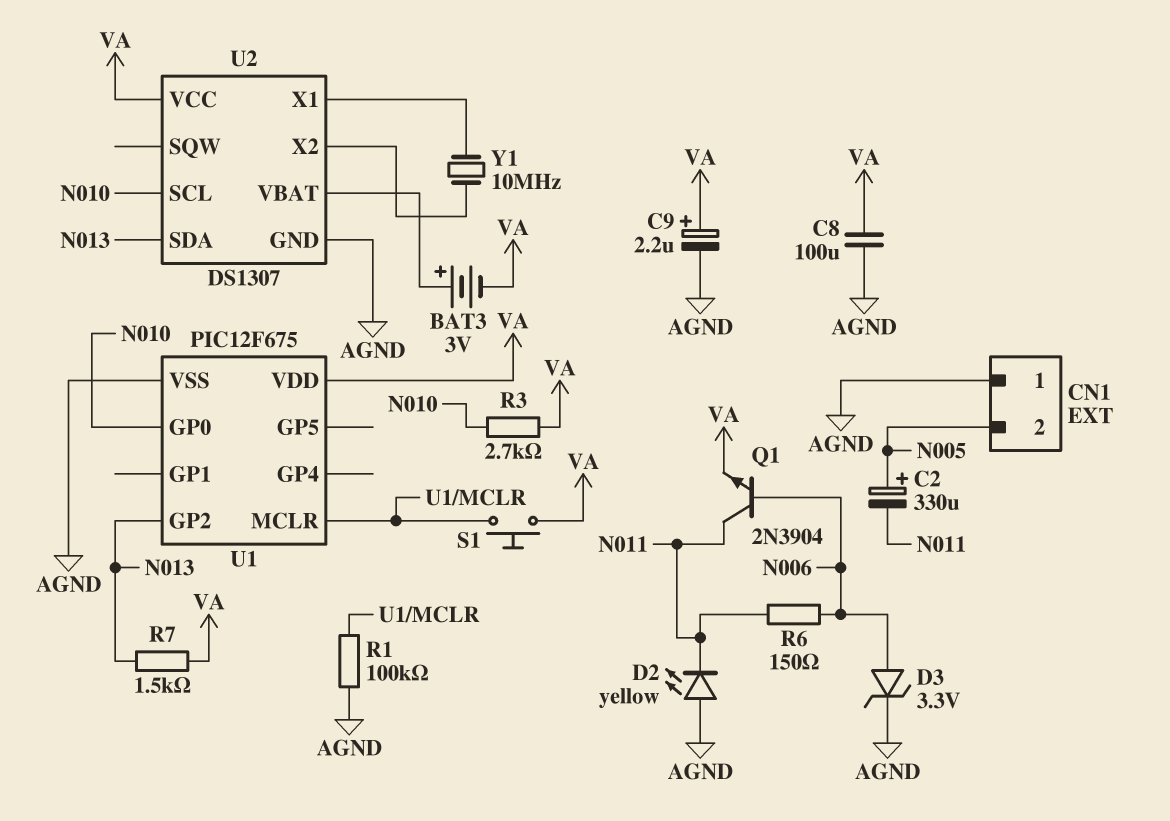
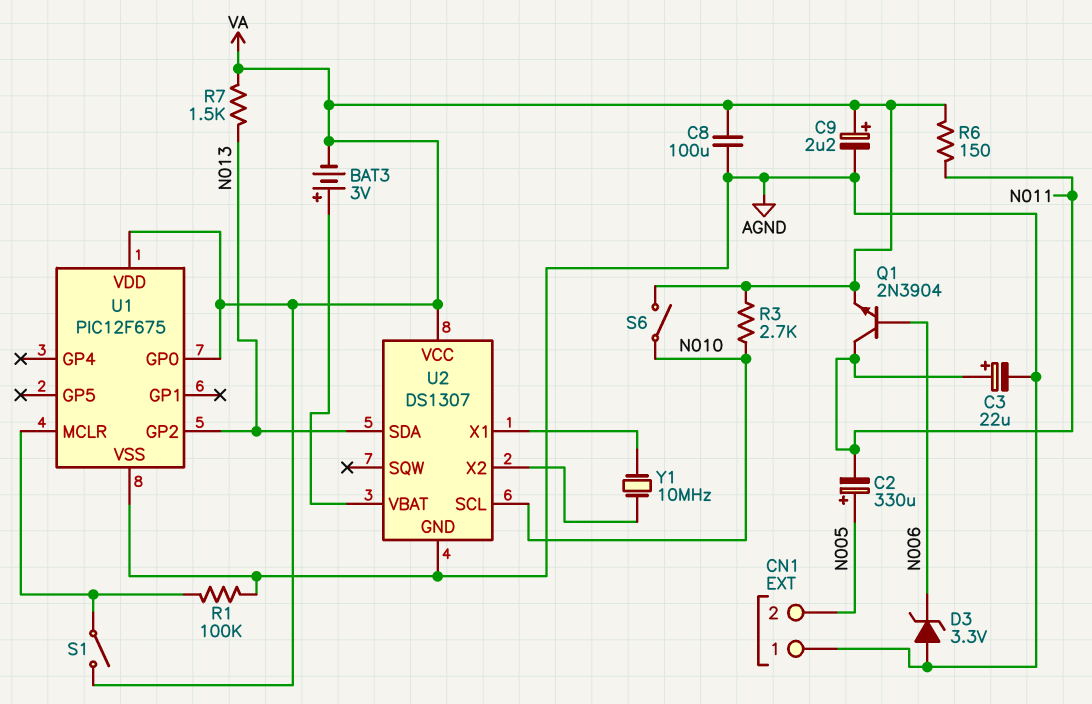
C3: none -> 22uF (plus N011, minus AGND)
D2: LED yellow (A AGND, K N011) -> none
D3: zener 3.3V (A N006, K AGND) -> zener 3.3V (A AGND, K N006)
R6: 150 (N006, N011) -> 150 (N011, VA)
S1: button (U1/MCLR, VA) -> switch (U1/MCLR, VA)
S6: none -> switch (N010, VA)
U1 pin GP0: N010 -> VA

